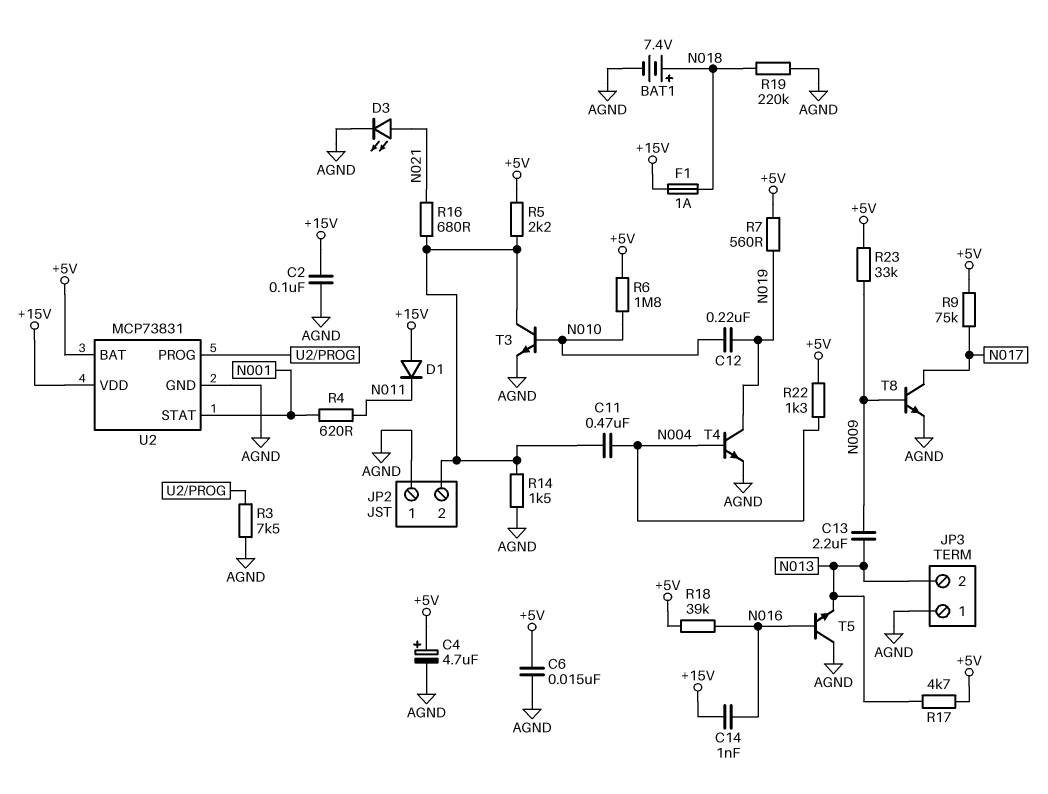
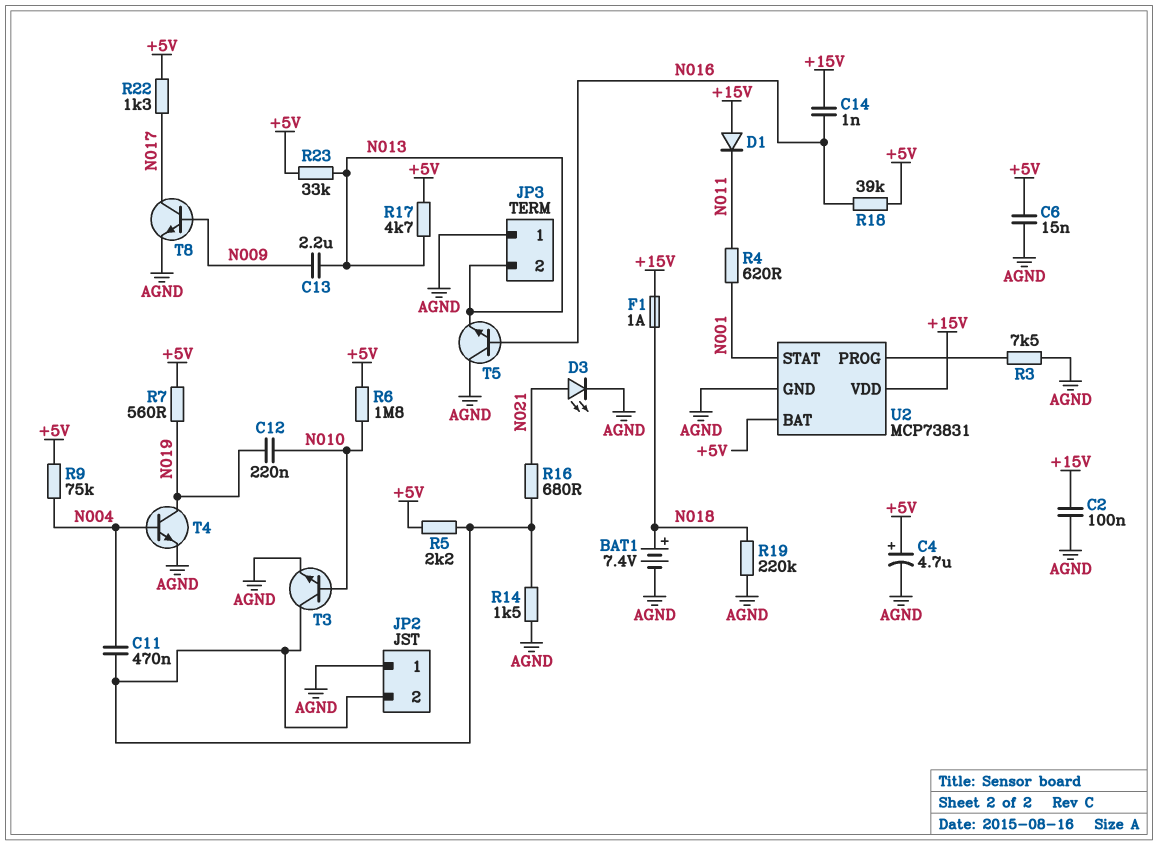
R9: 75k (+5V, N017) -> 75k (+5V, N004)
R22: 1.3k (+5V, N004) -> 1.3k (+5V, N017)
R23: 33k (+5V, N009) -> 33k (+5V, N013)

